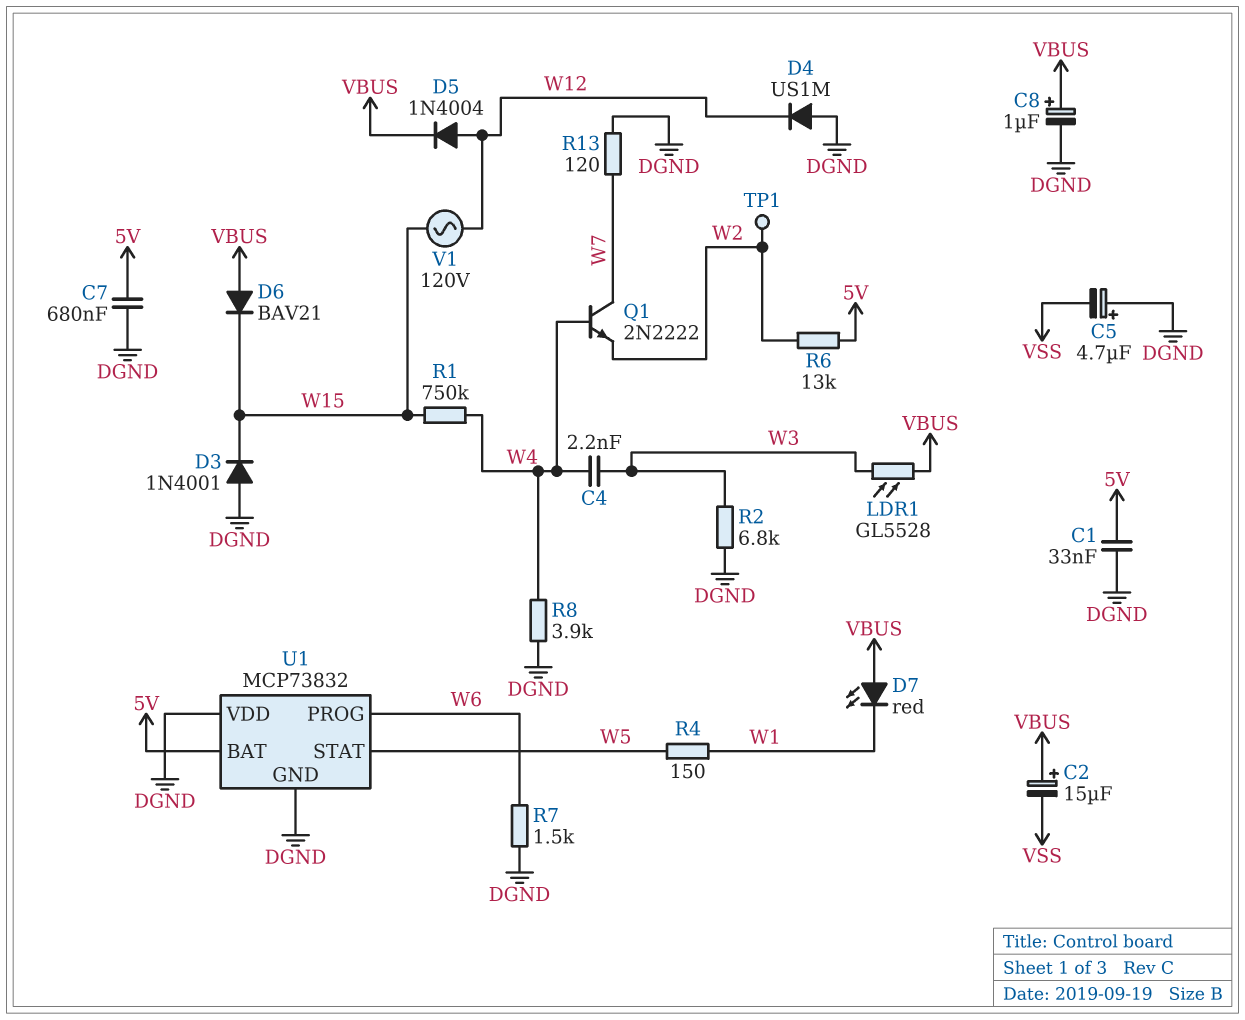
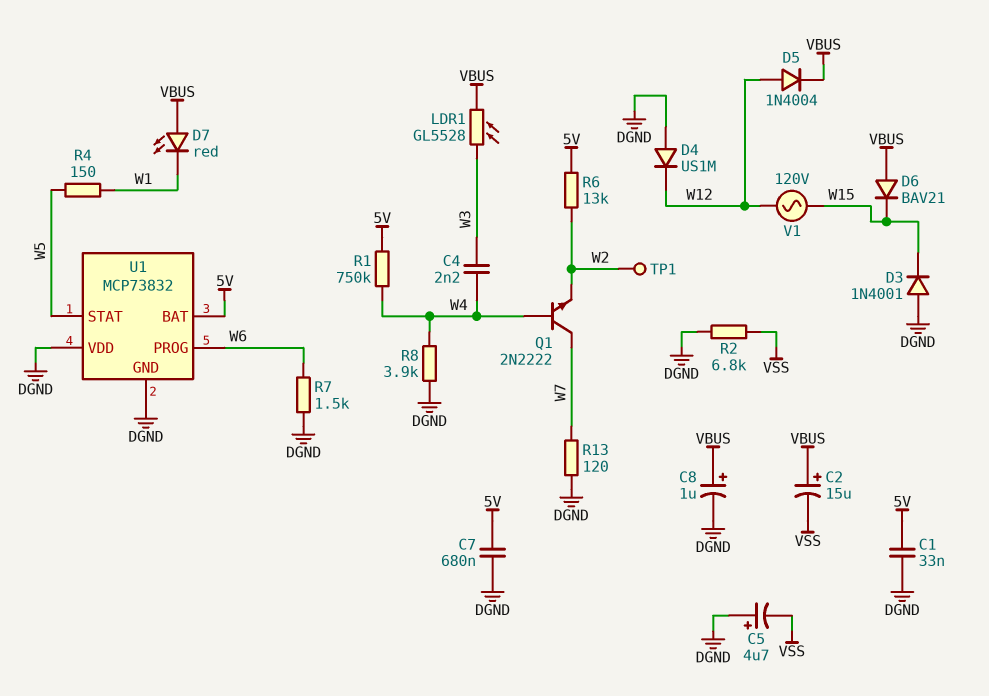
R1: 750k (W4, W15) -> 750k (5V, W4)
R2: 6.8k (DGND, W3) -> 6.8k (DGND, VSS)

